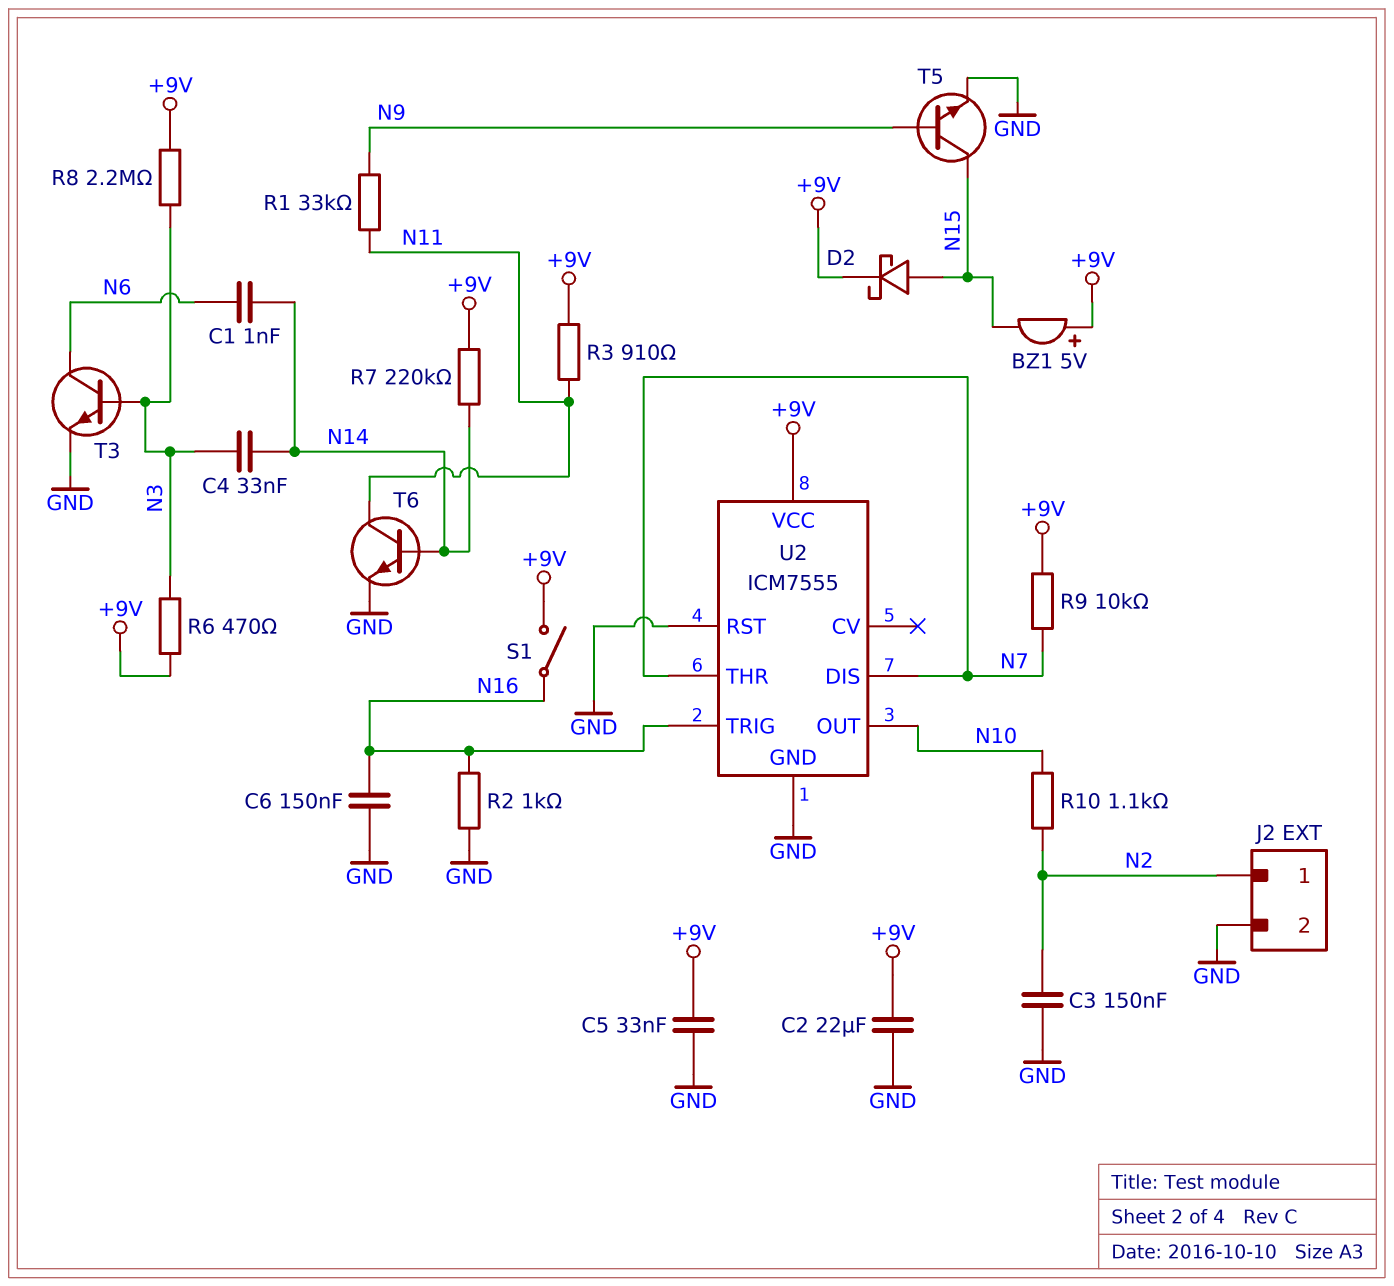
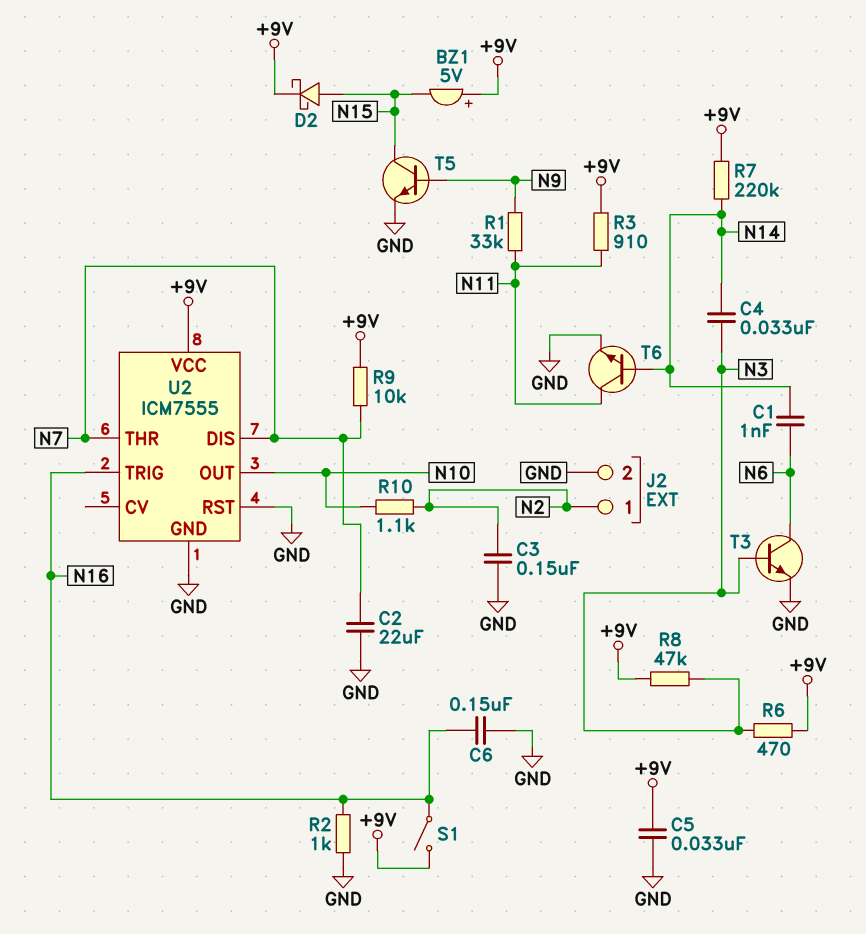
C2: 22uF (+9V, GND) -> 22uF (GND, N7)
R8: 2.2M (+9V, N3) -> 47k (+9V, N3)

